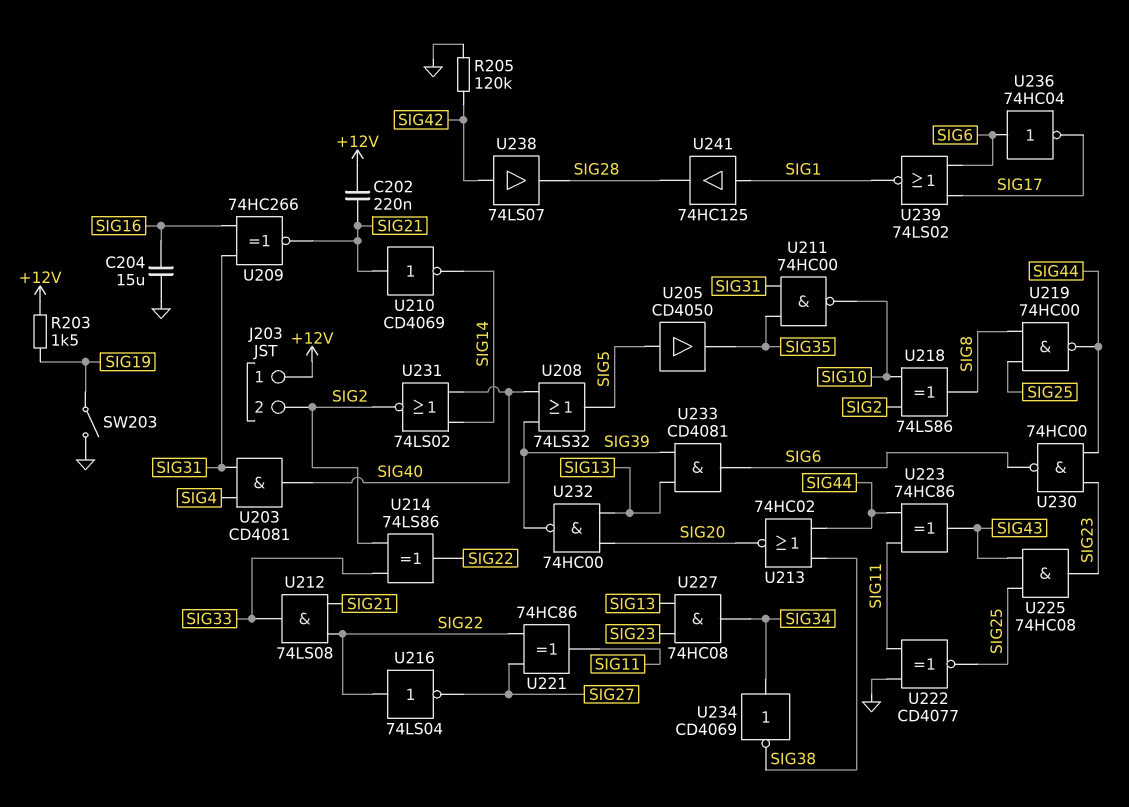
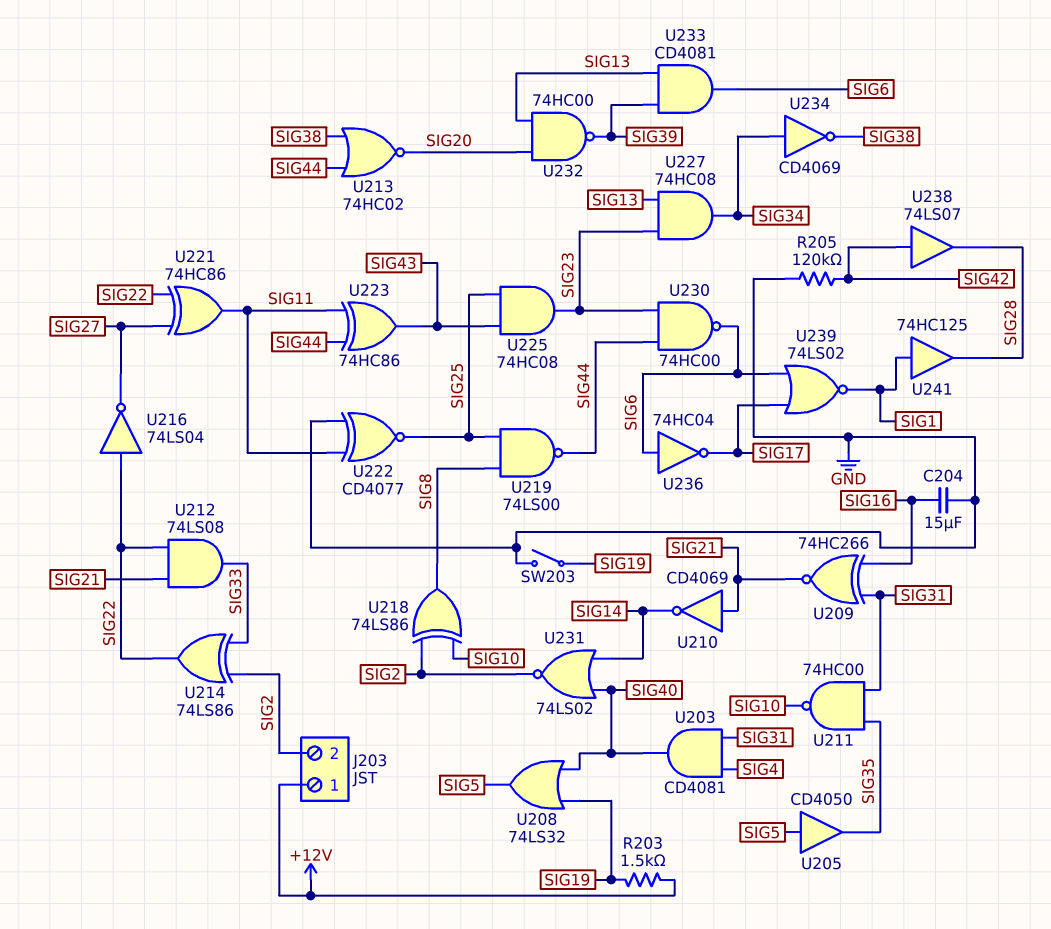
C202: 220nF (+12V, SIG21) -> none
U208: OR 74LS32 (in SIG39, in SIG40, out SIG5) -> OR 74LS32 (in SIG19, in SIG40, out SIG5)
U219: NAND 74HC00 (in SIG8, in SIG25, out SIG44) -> NAND 74LS00 (in SIG8, in SIG25, out SIG44)

